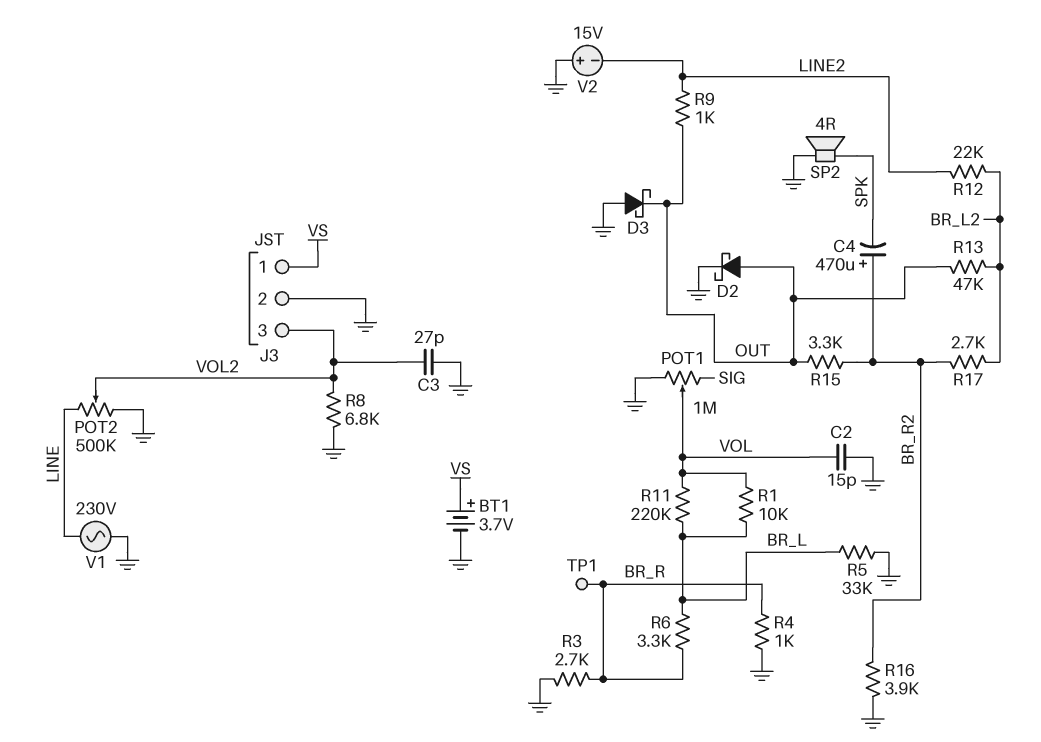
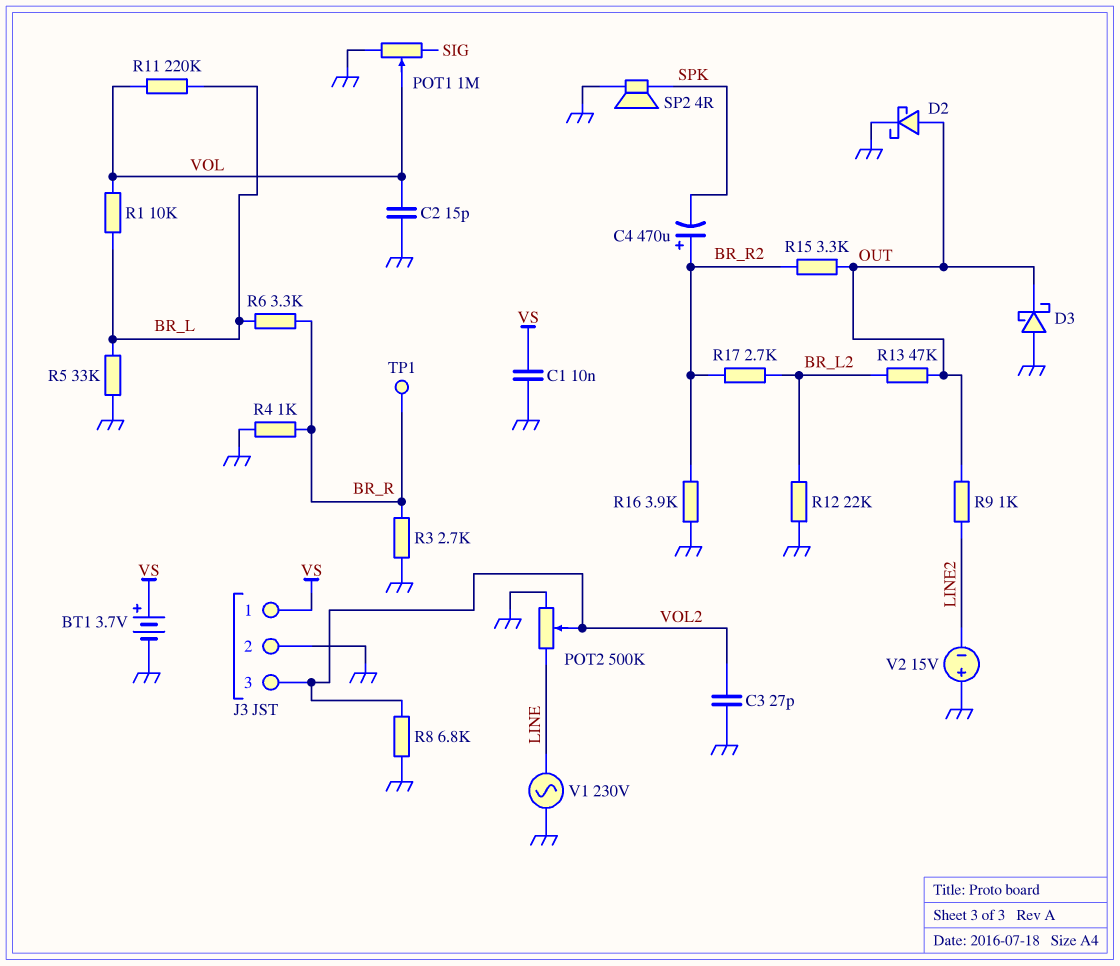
C1: none -> 10nF (GND, VS)
R12: 22k (BR_L2, LINE2) -> 22k (BR_L2, GND)

